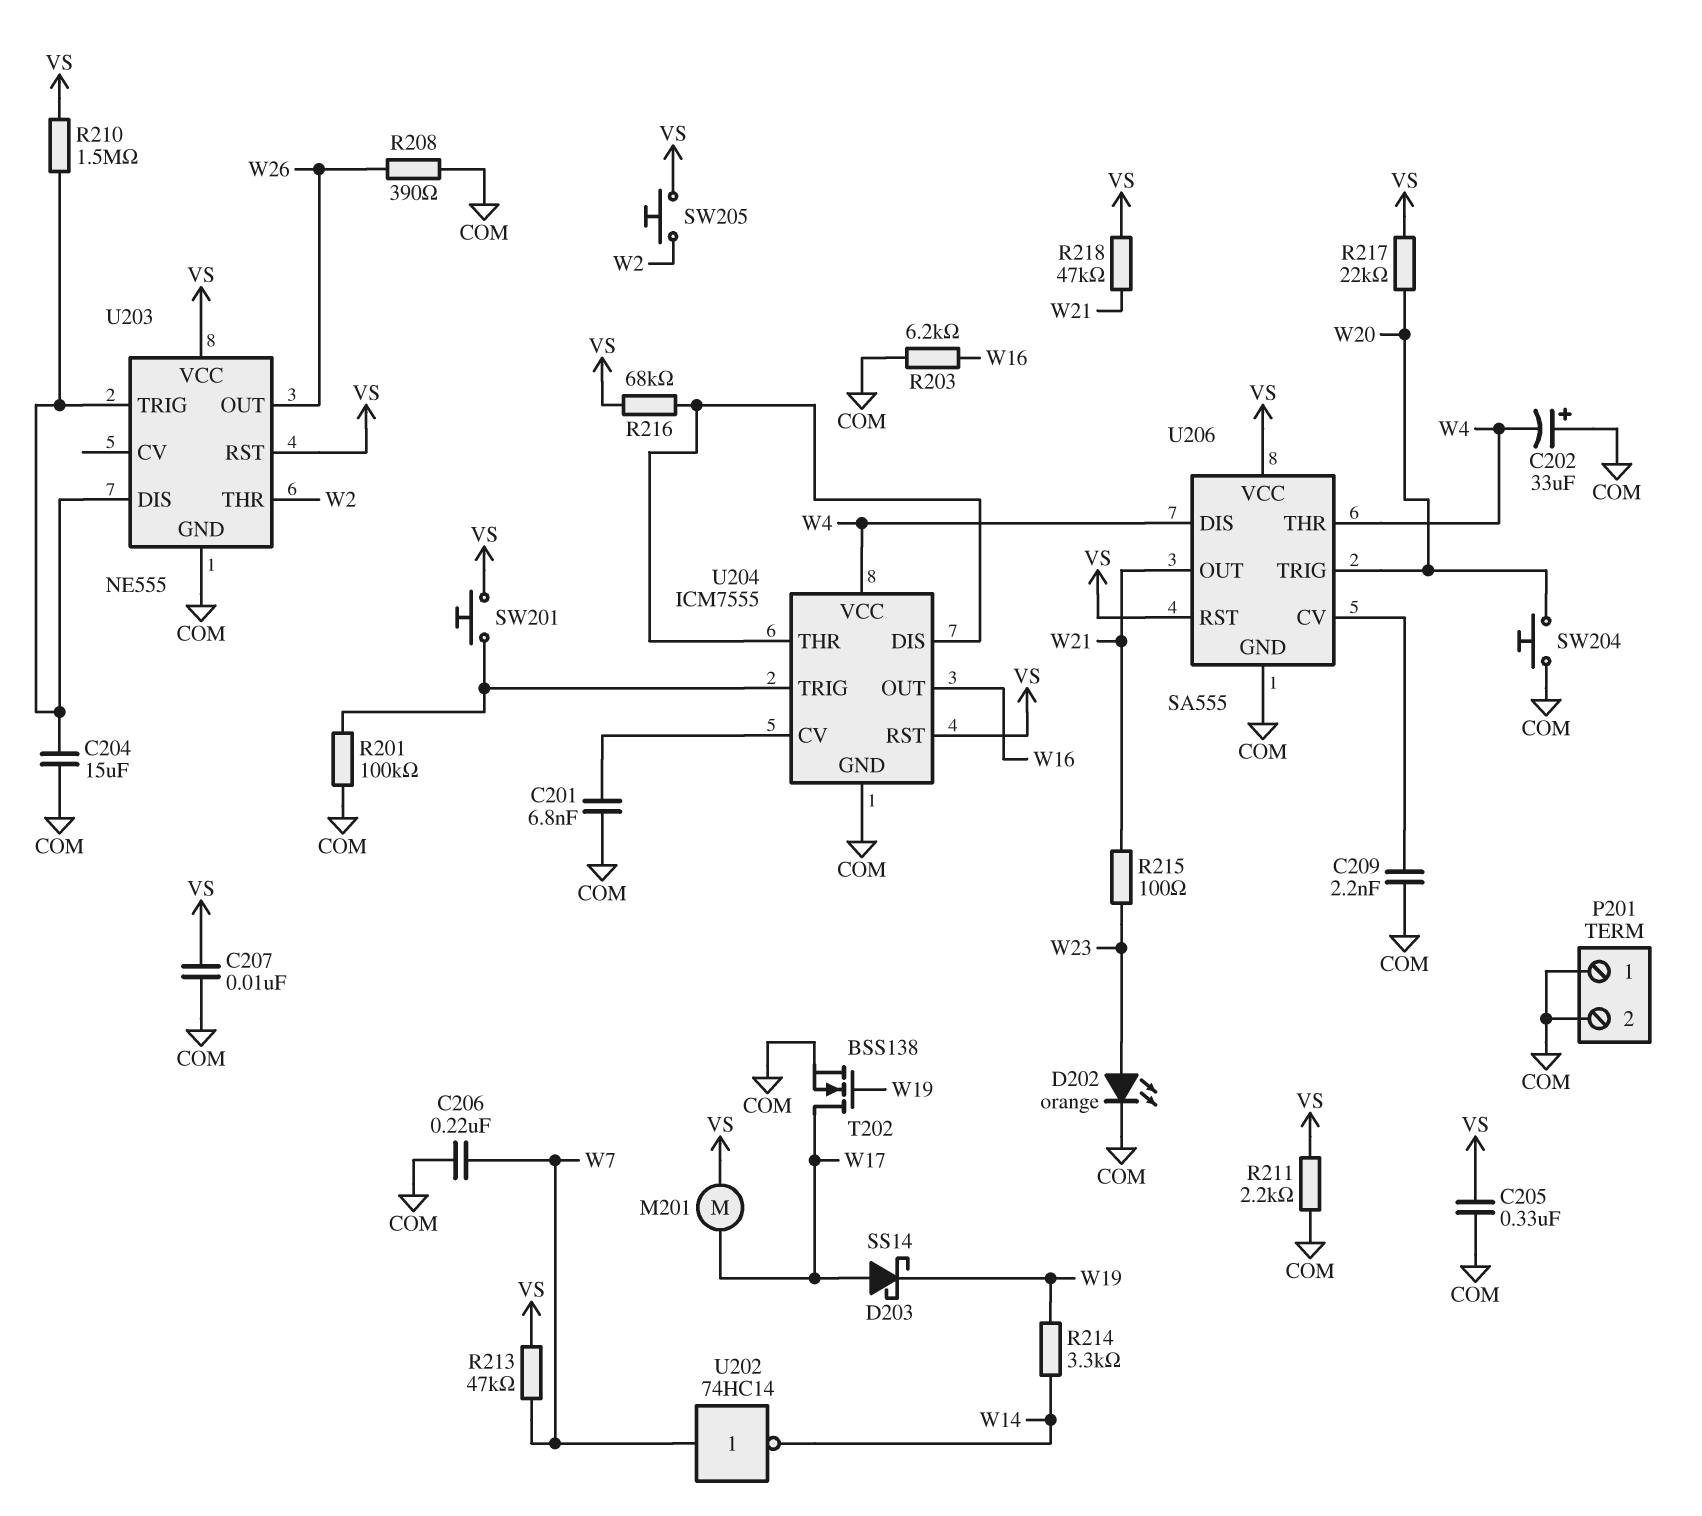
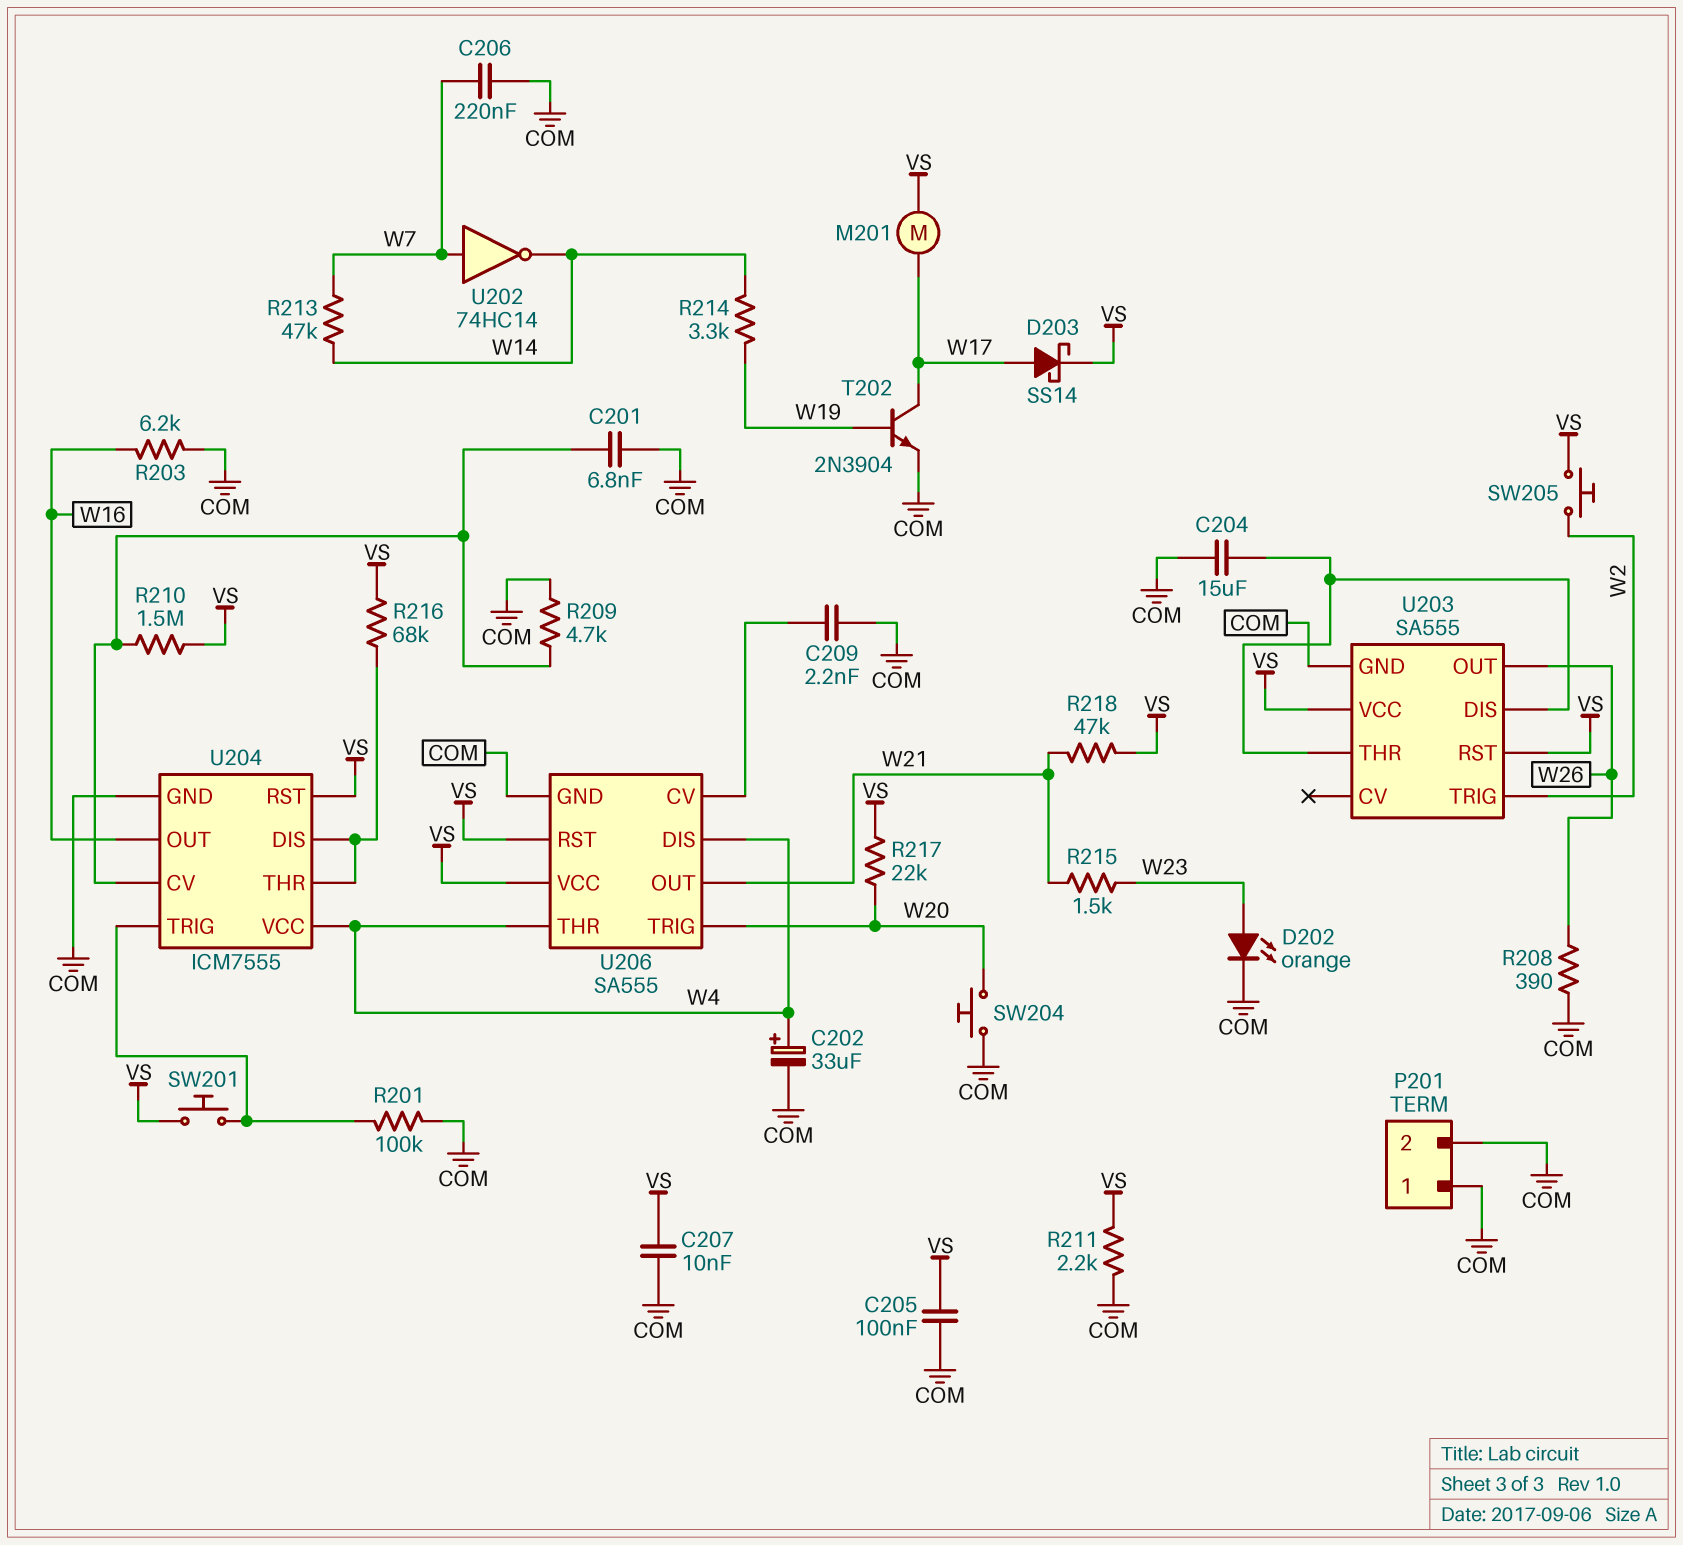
C202: 33uF (plus COM, minus W4) -> 33uF (plus W4, minus COM)
C205: 330nF (COM, VS) -> 100nF (COM, VS)
D203: schottky SS14 (A W17, K W19) -> schottky SS14 (A W17, K VS)
R209: none -> 4.7k (COM, U204/CV)
R210: 1.5M (U203/DIS, VS) -> 1.5M (U204/CV, VS)
R213: 47k (VS, W7) -> 47k (W7, W14)
R215: 100 (W21, W23) -> 1.5k (W21, W23)
T202: NMOS BSS138 (G W19, D W17, S COM) -> NPN 2N3904 (B W19, C W17, E COM)
U203: NE555 -> SA555
U203 pin THR: W2 -> U203/DIS
U203 pin TRIG: U203/DIS -> W2

